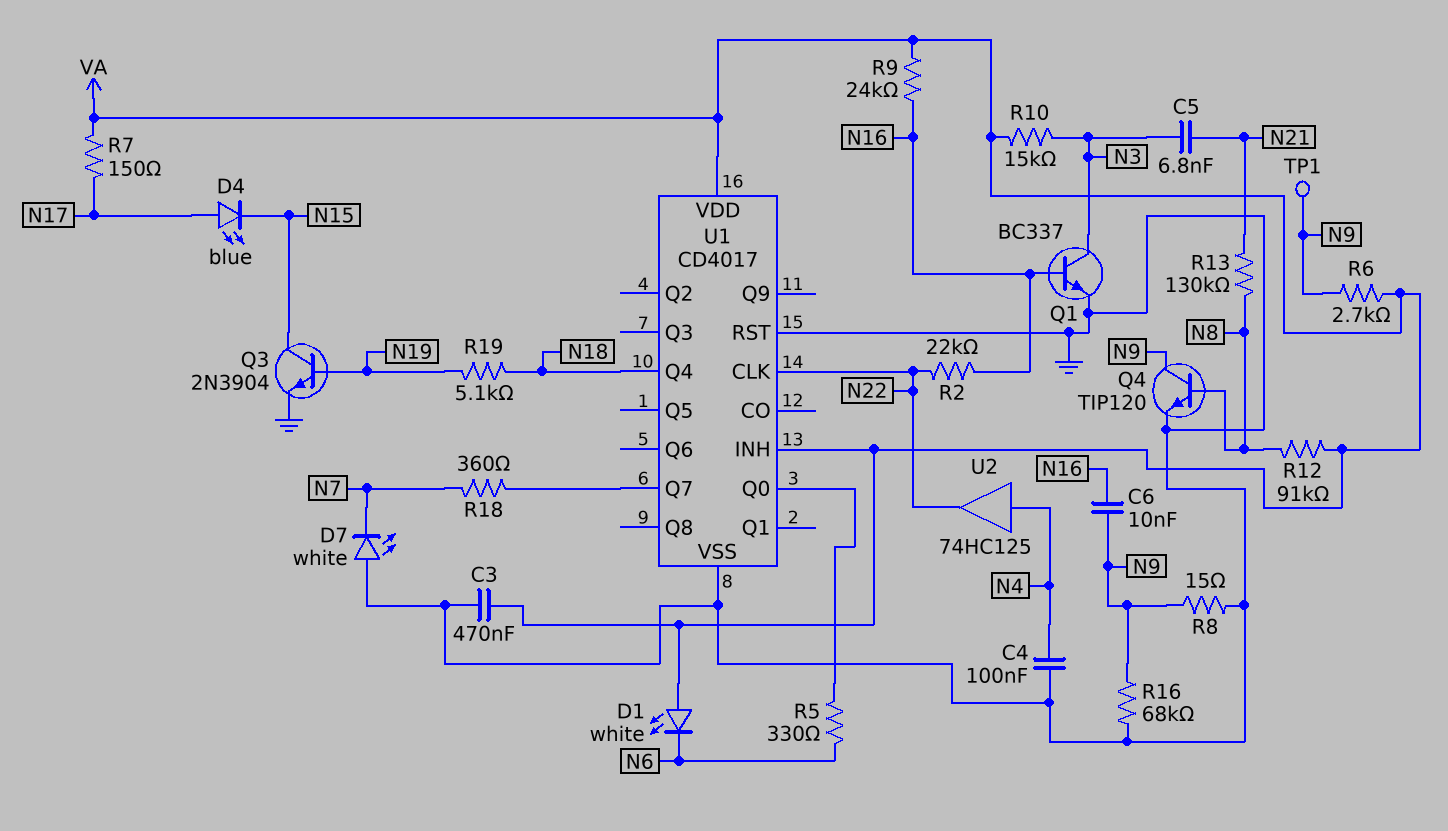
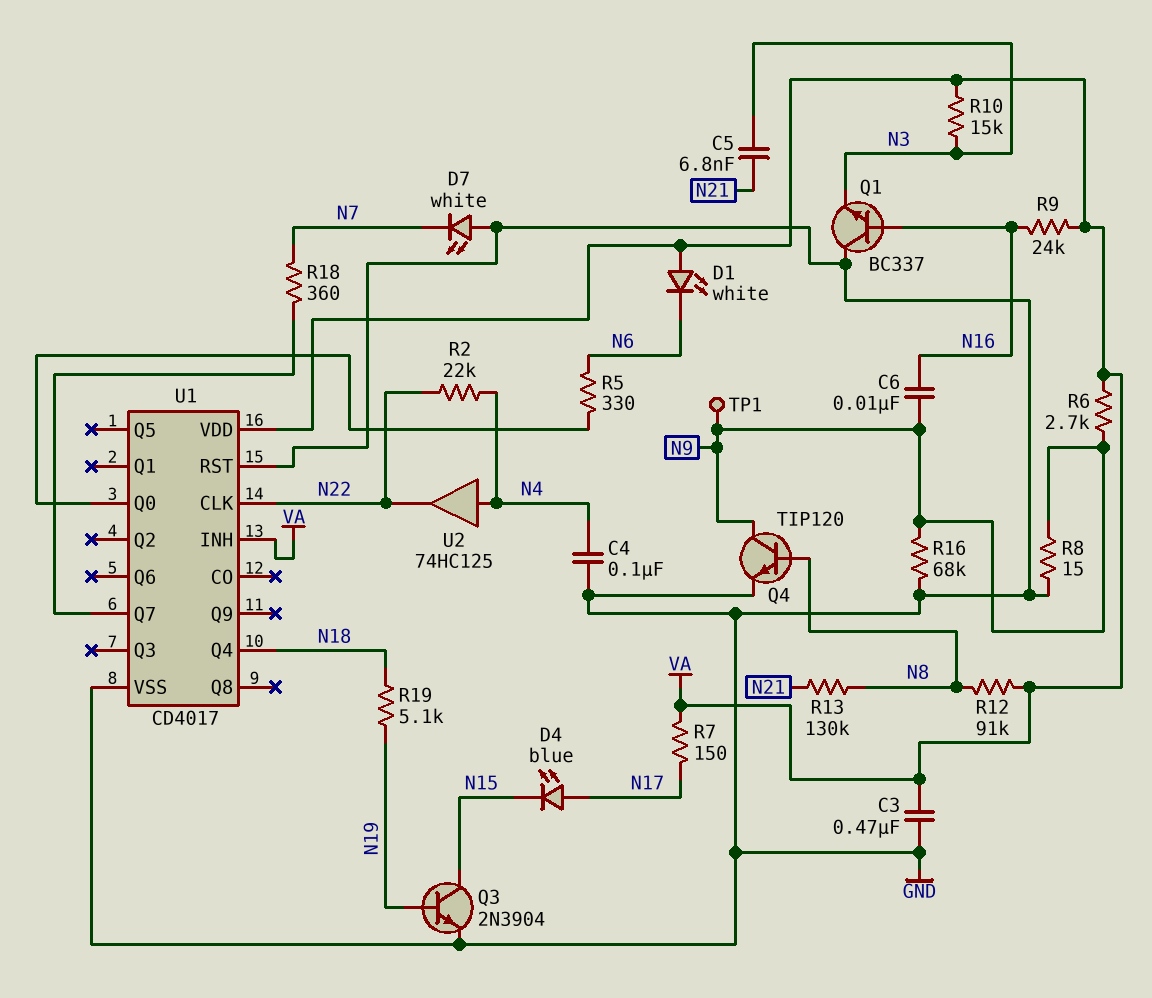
Q1: NPN BC337 (B N16, C N3, E GND) -> NPN BC337 (B N16, C GND, E N3)
R2: 22k (N16, N22) -> 22k (N4, N22)

